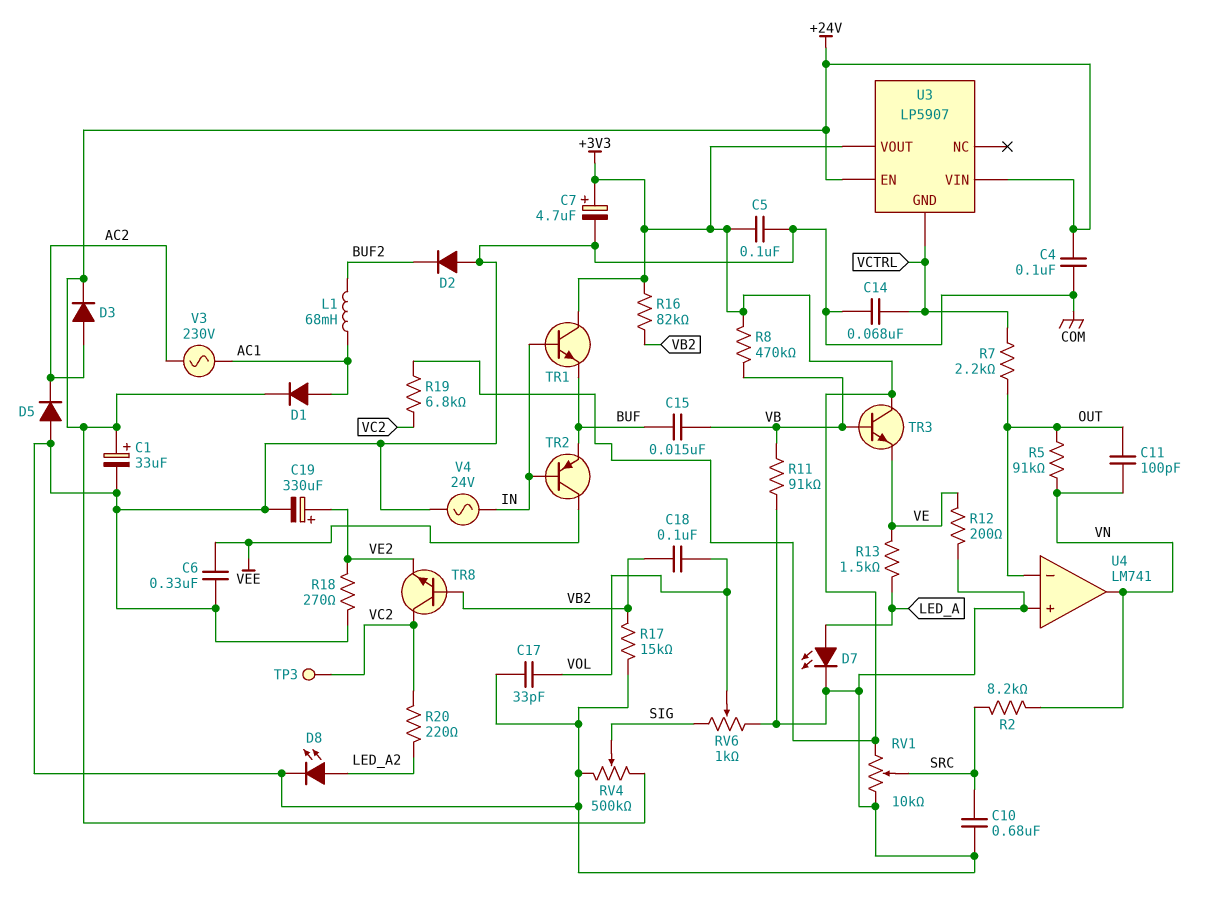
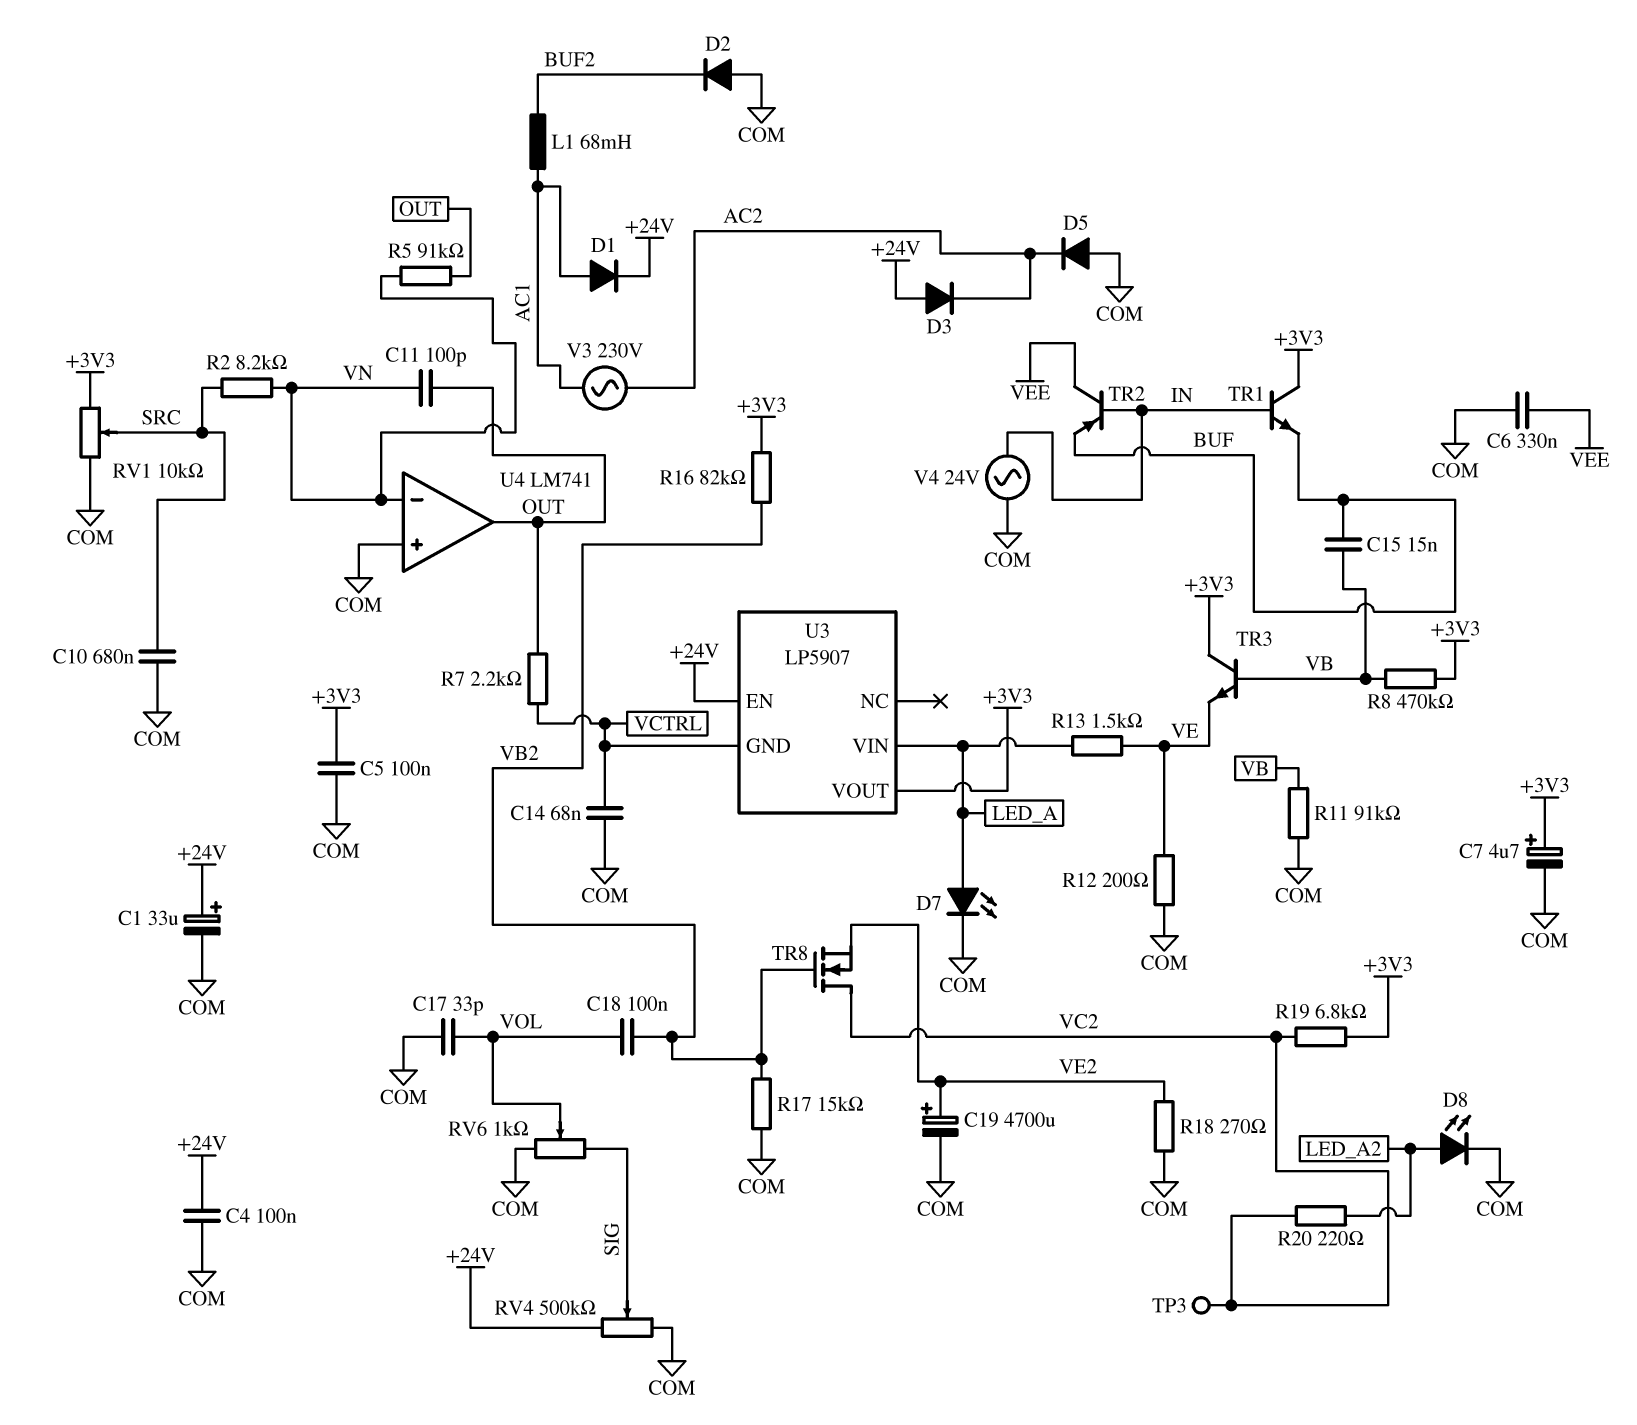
C19: 330uF (plus VE2, minus COM) -> 4700uF (plus VE2, minus COM)
D3: diode (A AC2, K +24V) -> diode (A +24V, K AC2)
TR8: NPN (B VB2, C VC2, E VE2) -> NMOS (G VB2, D VC2, S VE2)
U3 pin VIN: +24V -> LED_A
U4 pin in-: OUT -> VN
U4 pin out: VN -> OUT

